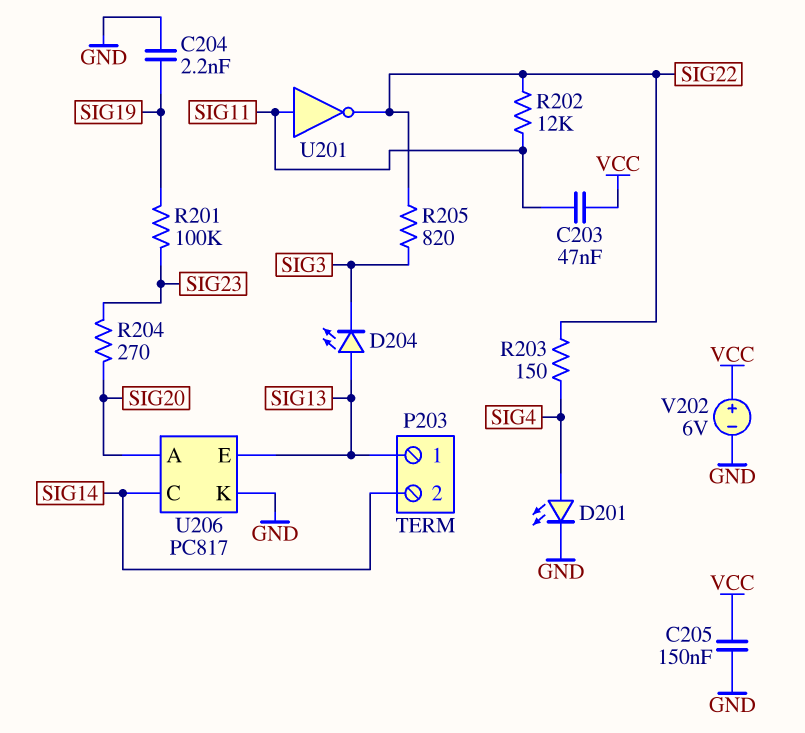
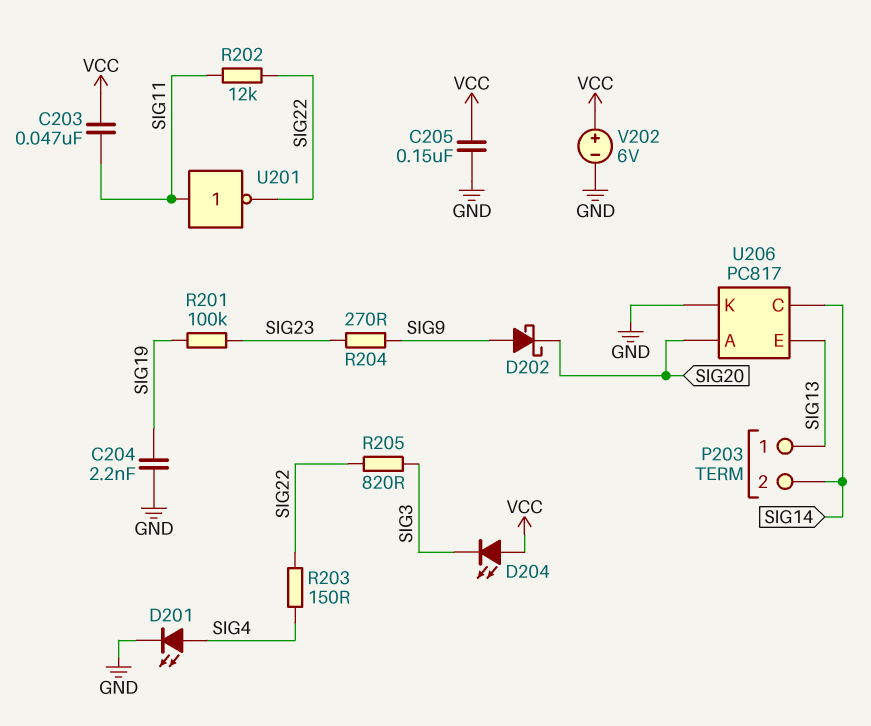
D202: none -> schottky (A SIG9, K SIG20)
D204: LED (A SIG13, K SIG3) -> LED (A VCC, K SIG3)
R204: 270 (SIG20, SIG23) -> 270 (SIG9, SIG23)

